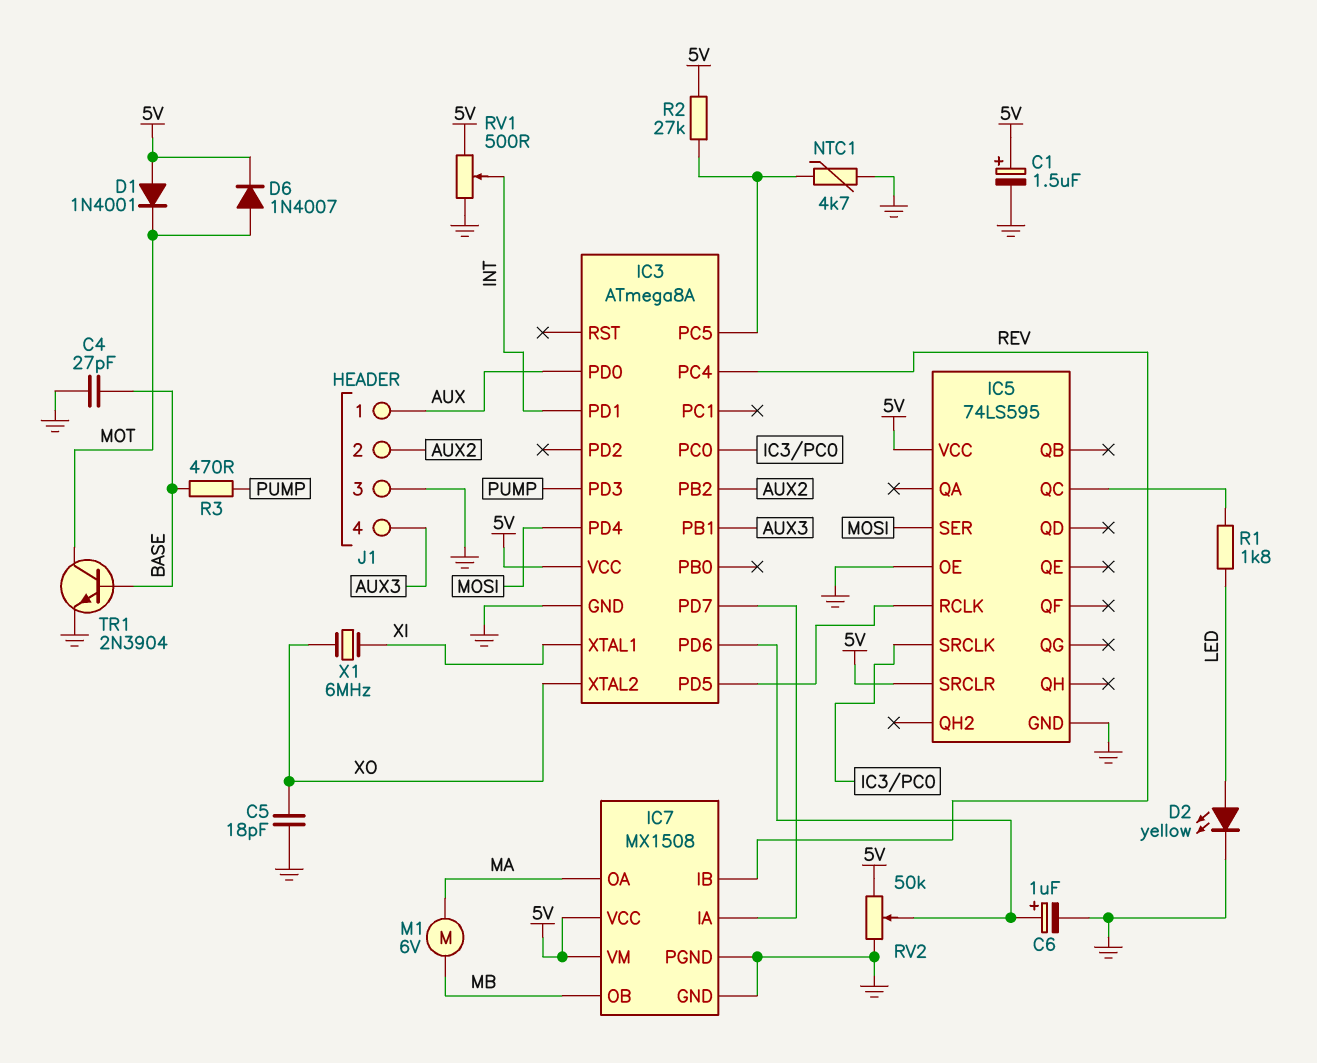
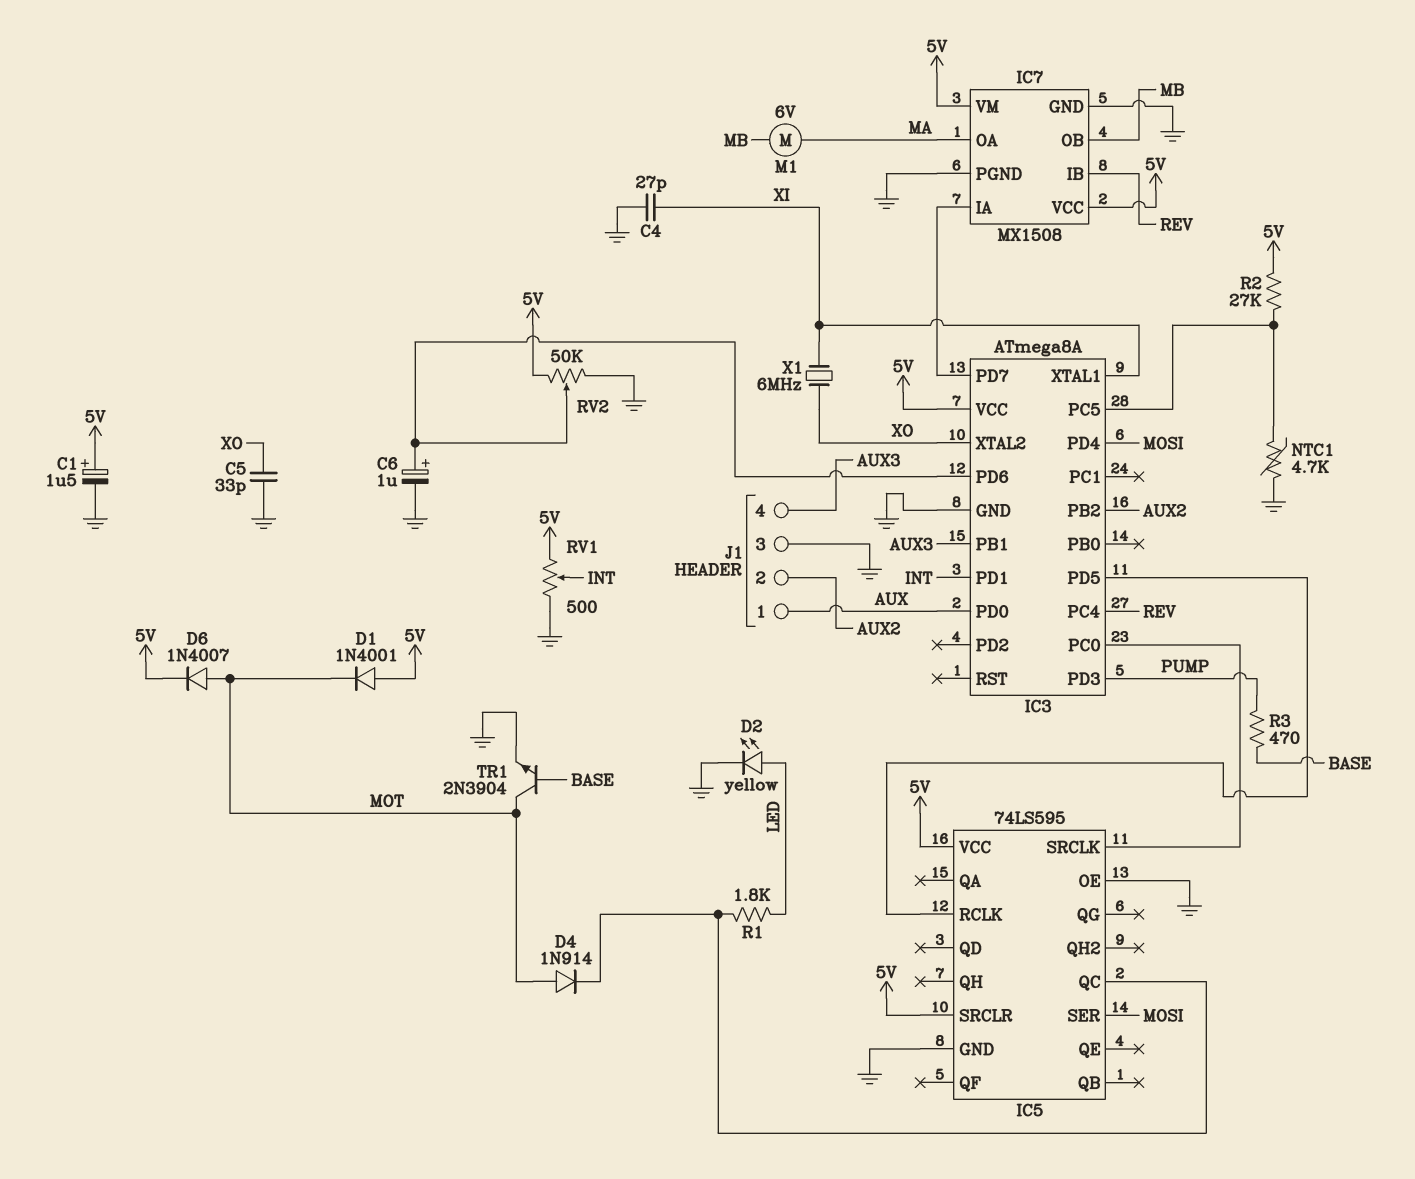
C4: 27pF (BASE, GND) -> 27pF (GND, XI)
C5: 18pF (GND, XO) -> 33pF (GND, XO)
D4: none -> diode 1N914 (A MOT, K IC5/QC)

